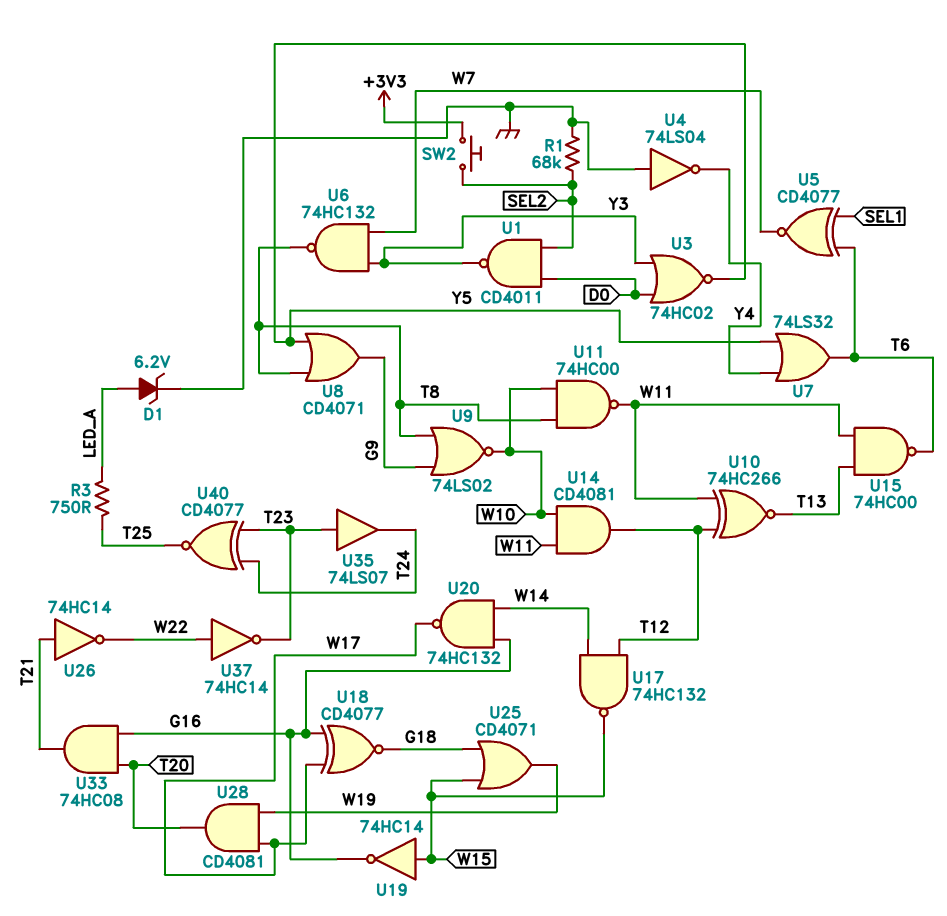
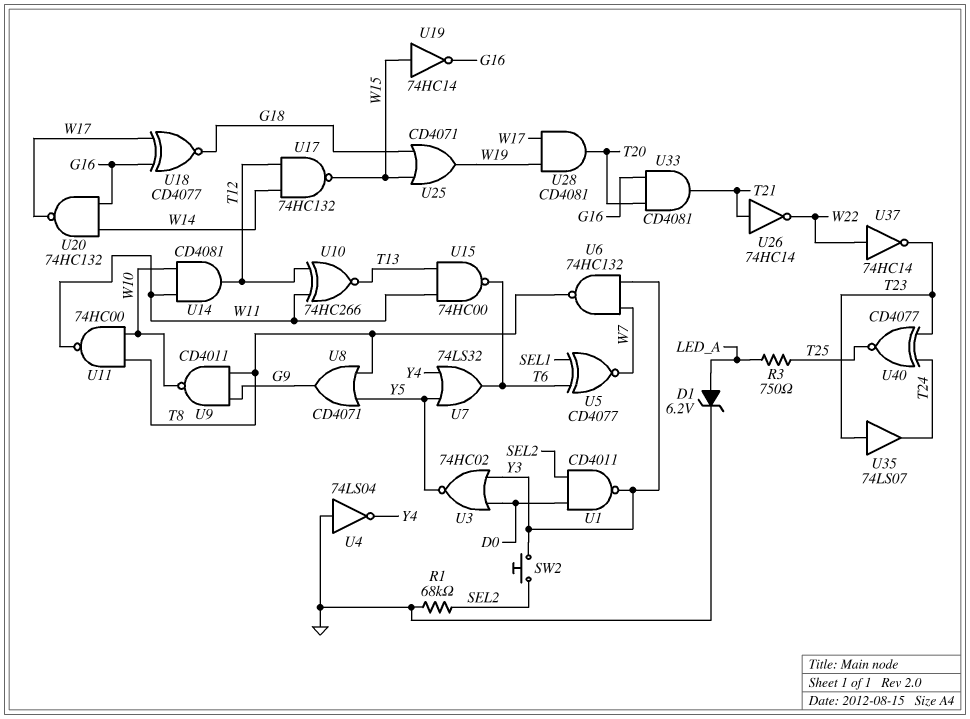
SW2: button (+3V3, SEL2) -> button (SEL2, Y3)
U9: NOR 74LS02 (in G9, in T8, out W10) -> NAND CD4011 (in G9, in T8, out W10)
U33: AND 74HC08 (in G16, in T20, out T21) -> AND CD4081 (in G16, in T20, out T21)

